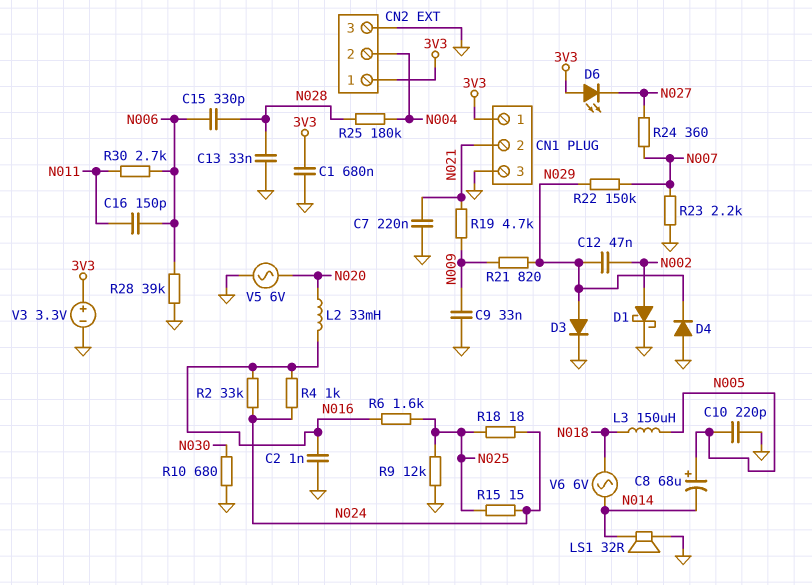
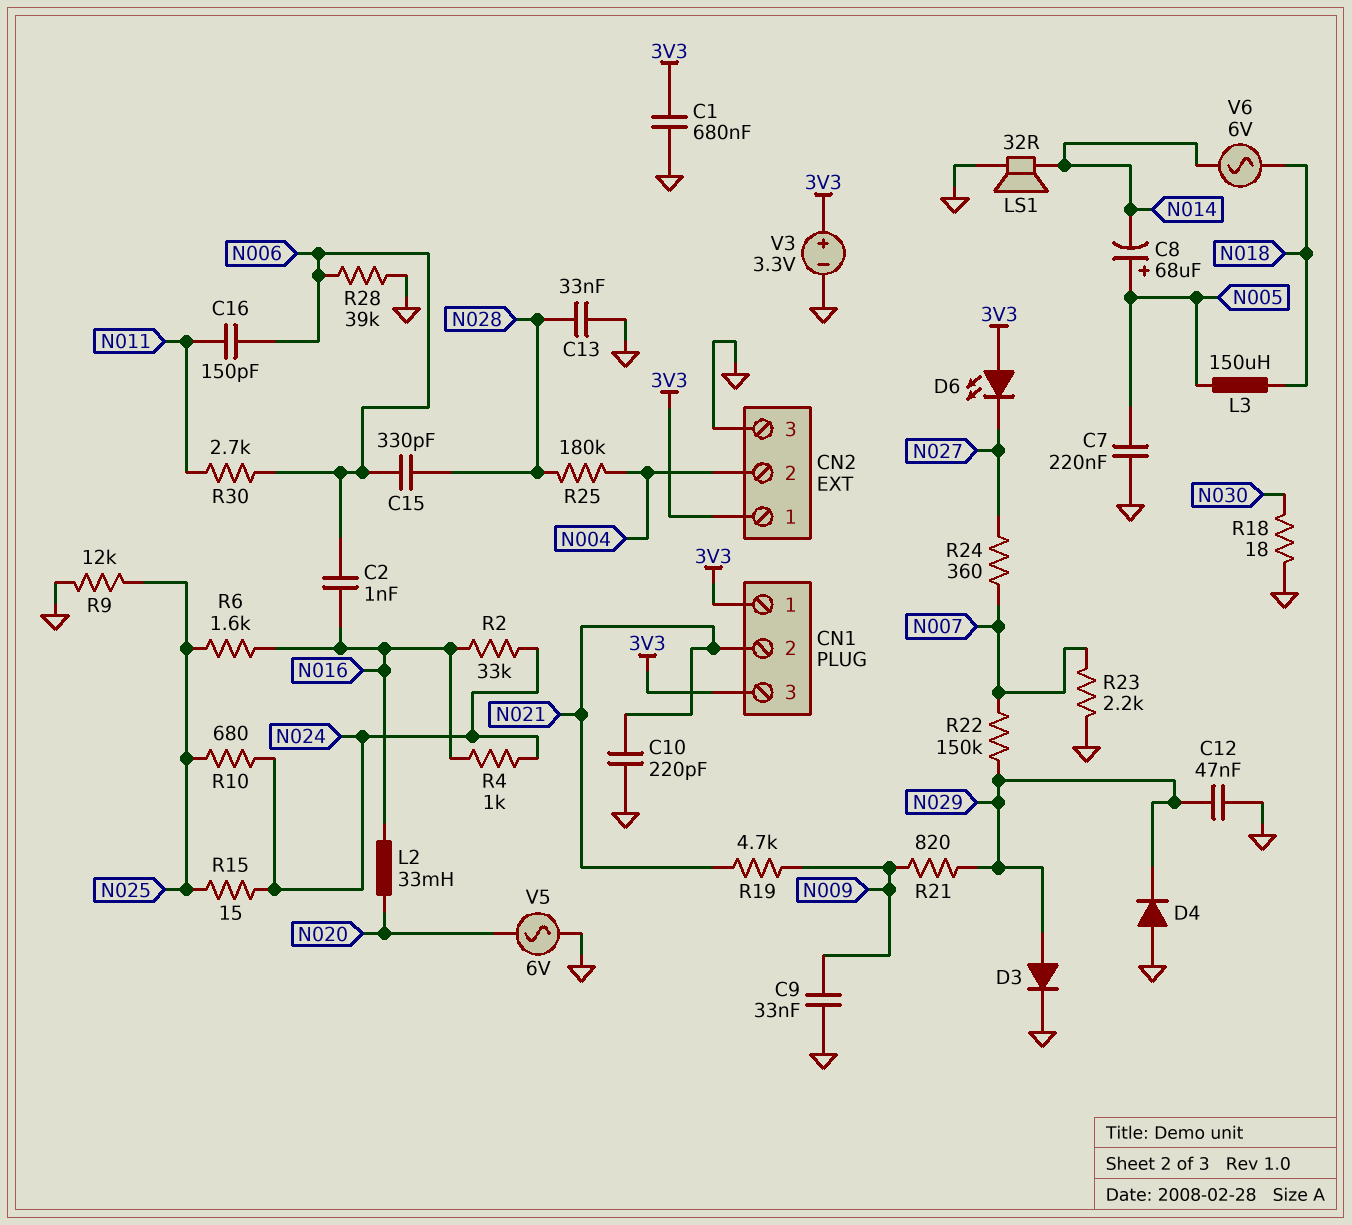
C2: 1nF (GND, N016) -> 1nF (N006, N016)
C7: 220nF (GND, N021) -> 220nF (GND, N005)
C10: 220pF (GND, N005) -> 220pF (GND, N021)
C12: 47nF (N002, N029) -> 47nF (GND, N029)
CN1 pin 3: GND -> 3V3
D1: schottky (A N002, K GND) -> none
R10: 680 (GND, N030) -> 680 (N024, N025)
R18: 18 (N024, N025) -> 18 (GND, N030)

